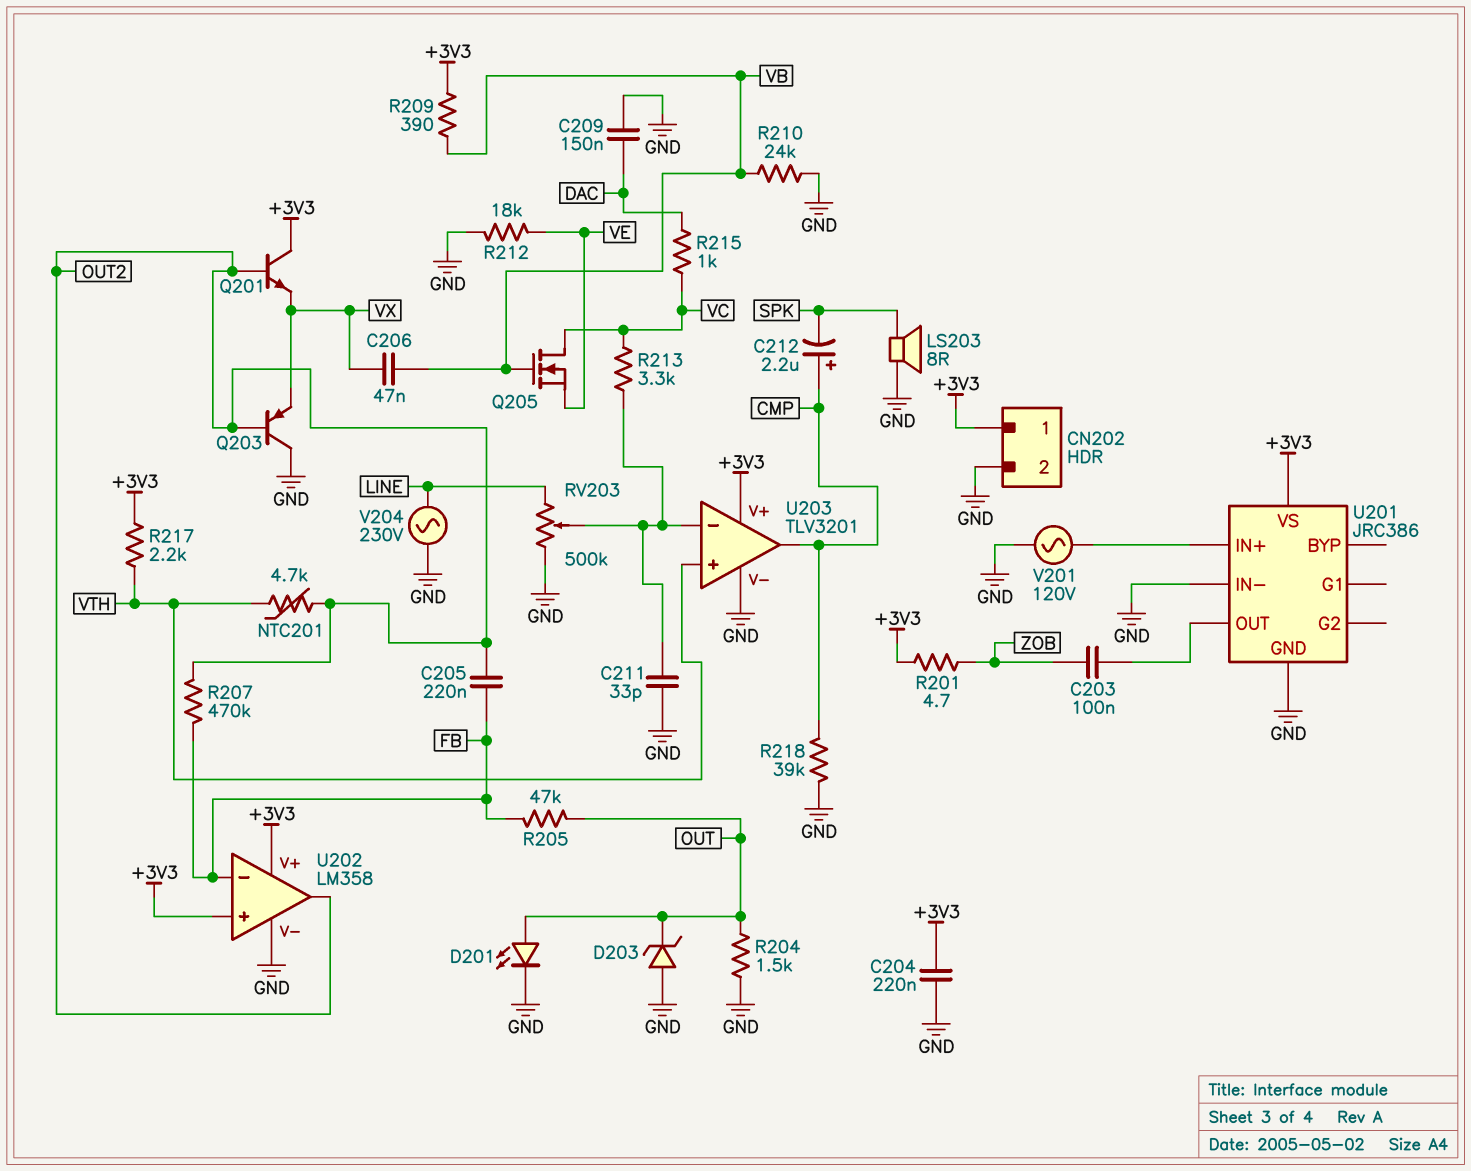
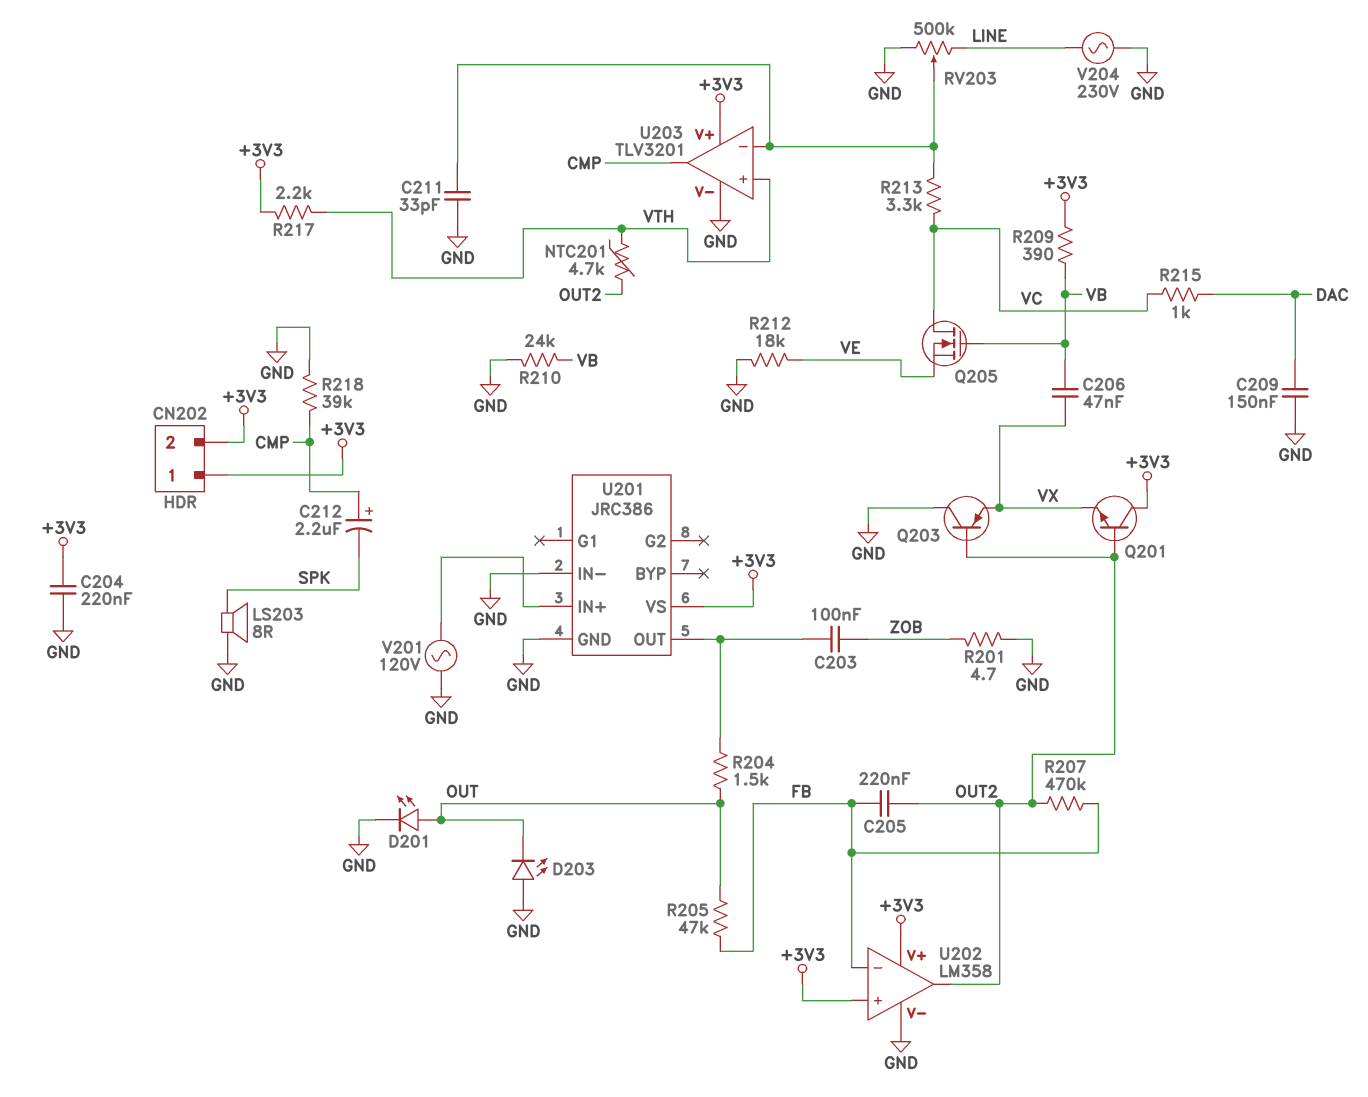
CN202 pin 2: GND -> +3V3
D203: zener (A GND, K OUT) -> LED (A GND, K OUT)
R201: 4.7 (+3V3, ZOB) -> 4.7 (GND, ZOB)
R204: 1.5k (GND, OUT) -> 1.5k (OUT, U201/OUT)

